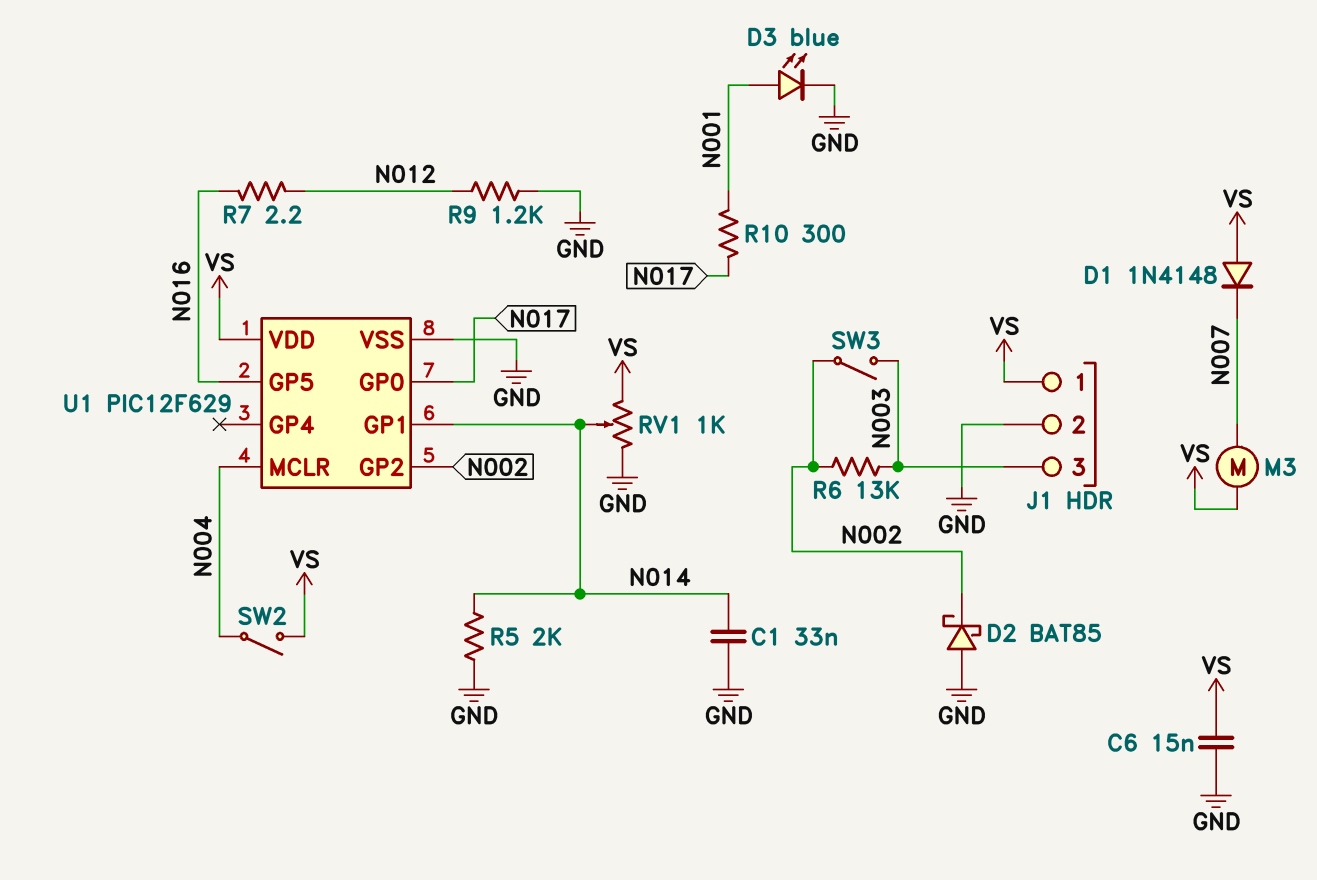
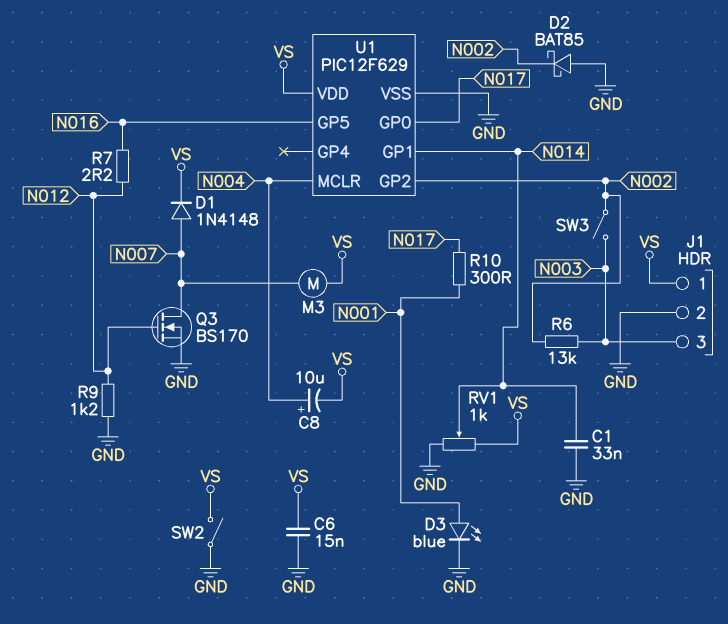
C8: none -> 10uF (plus N004, minus VS)
D1: diode 1N4148 (A VS, K N007) -> diode 1N4148 (A N007, K VS)
Q3: none -> NMOS BS170 (G N012, D N007, S GND)
R5: 2k (GND, N014) -> none
SW2: switch (N004, VS) -> switch (GND, VS)

